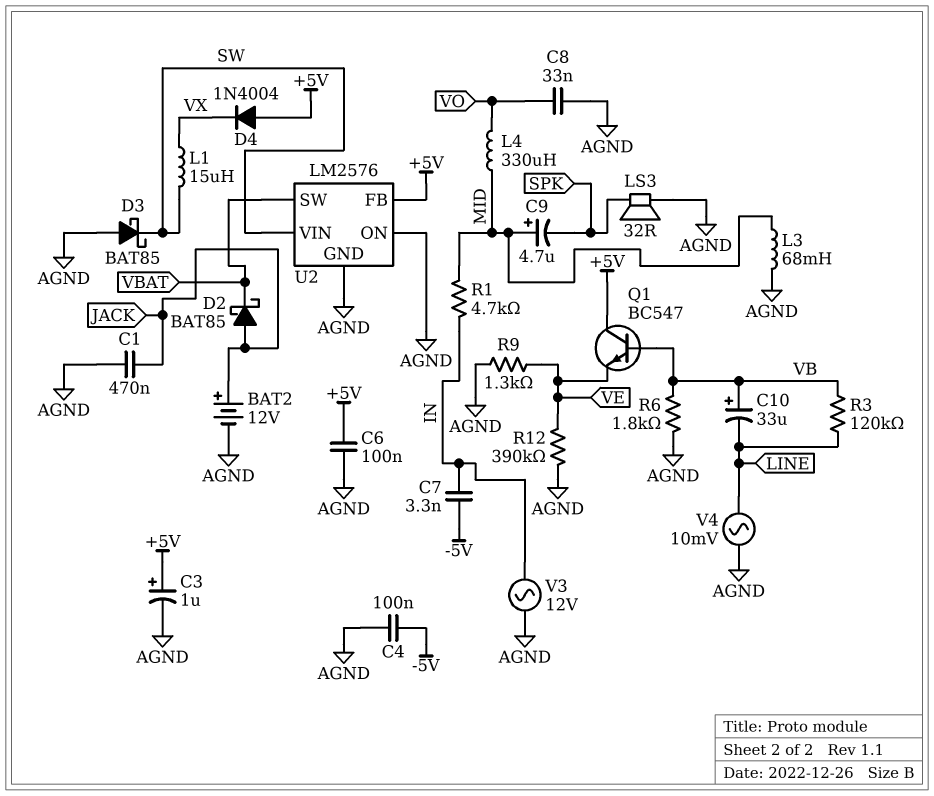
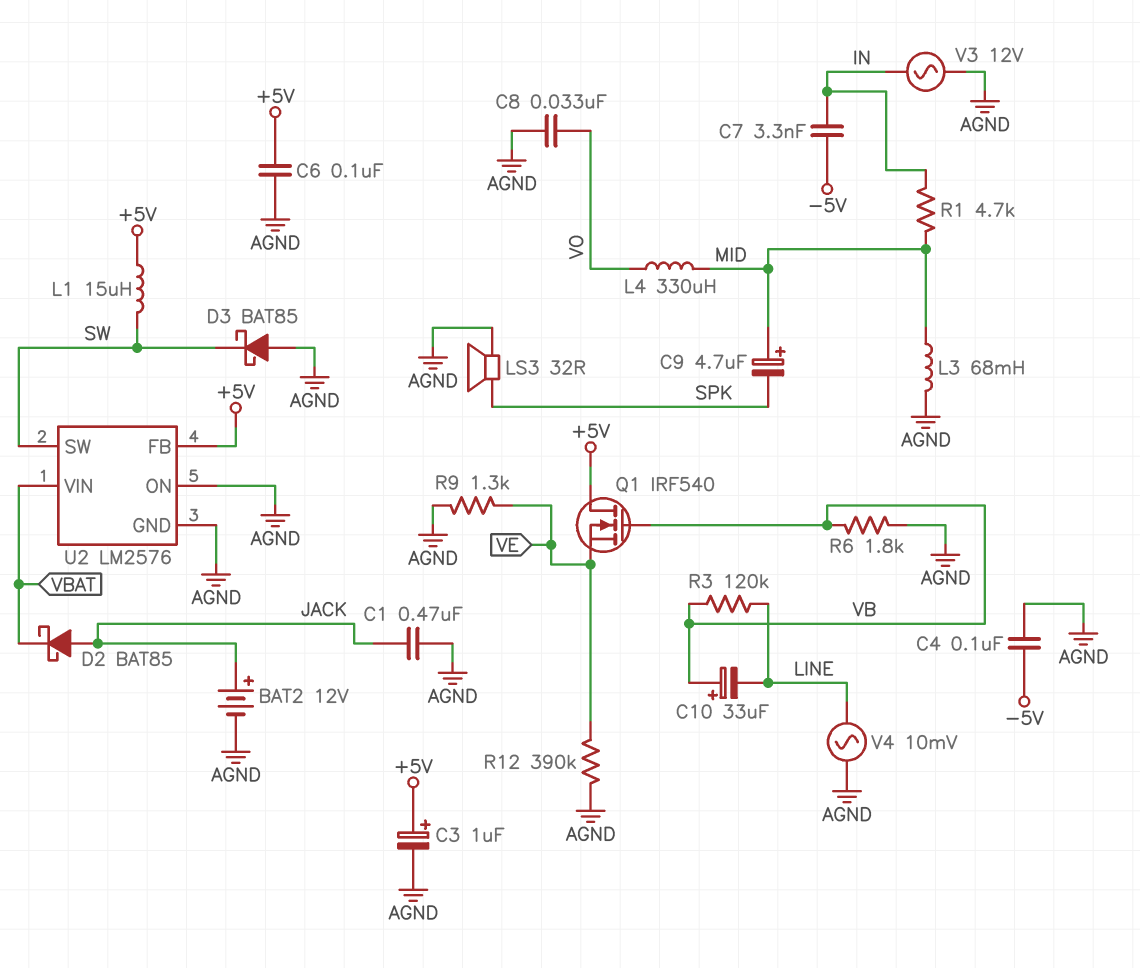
D4: diode 1N4004 (A +5V, K VX) -> none
L1: 15uH (SW, VX) -> 15uH (+5V, SW)
Q1: NPN BC547 (B VB, C +5V, E VE) -> NMOS IRF540 (G VB, D +5V, S VE)
U2 pin SW: VBAT -> SW
U2 pin VIN: SW -> VBAT

